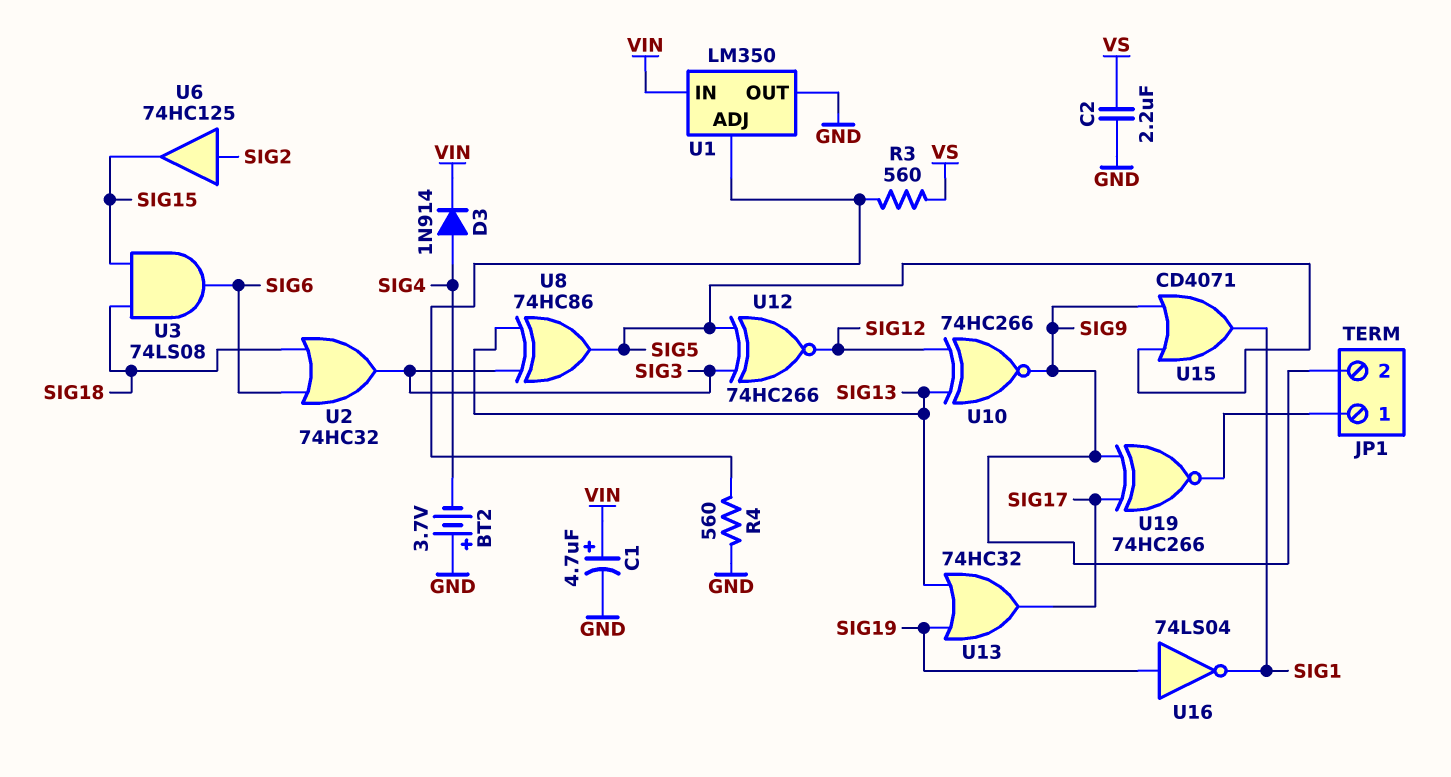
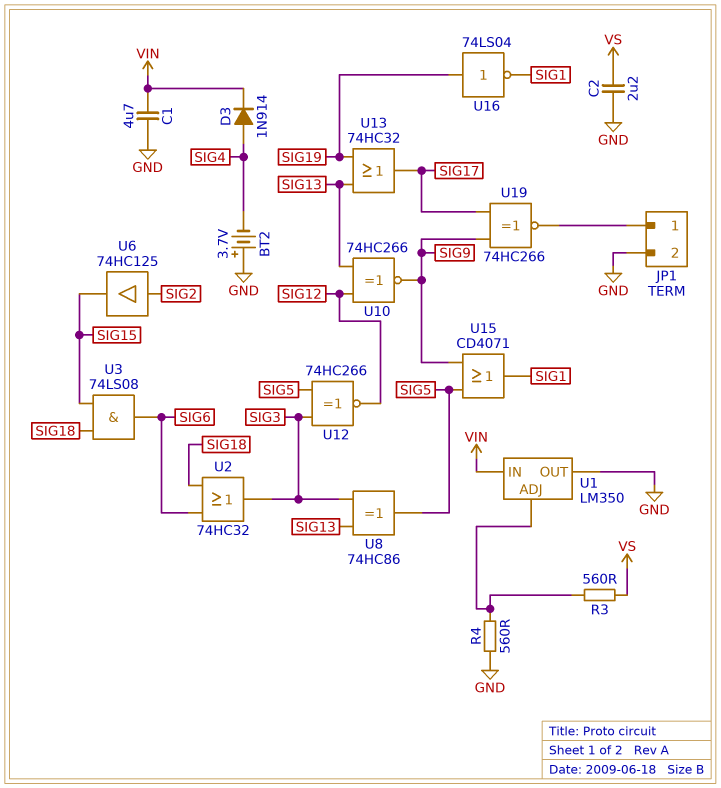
C1: 4.7uF (plus VIN, minus GND) -> 4.7uF (GND, VIN)
JP1 pin 2: SIG9 -> GND

